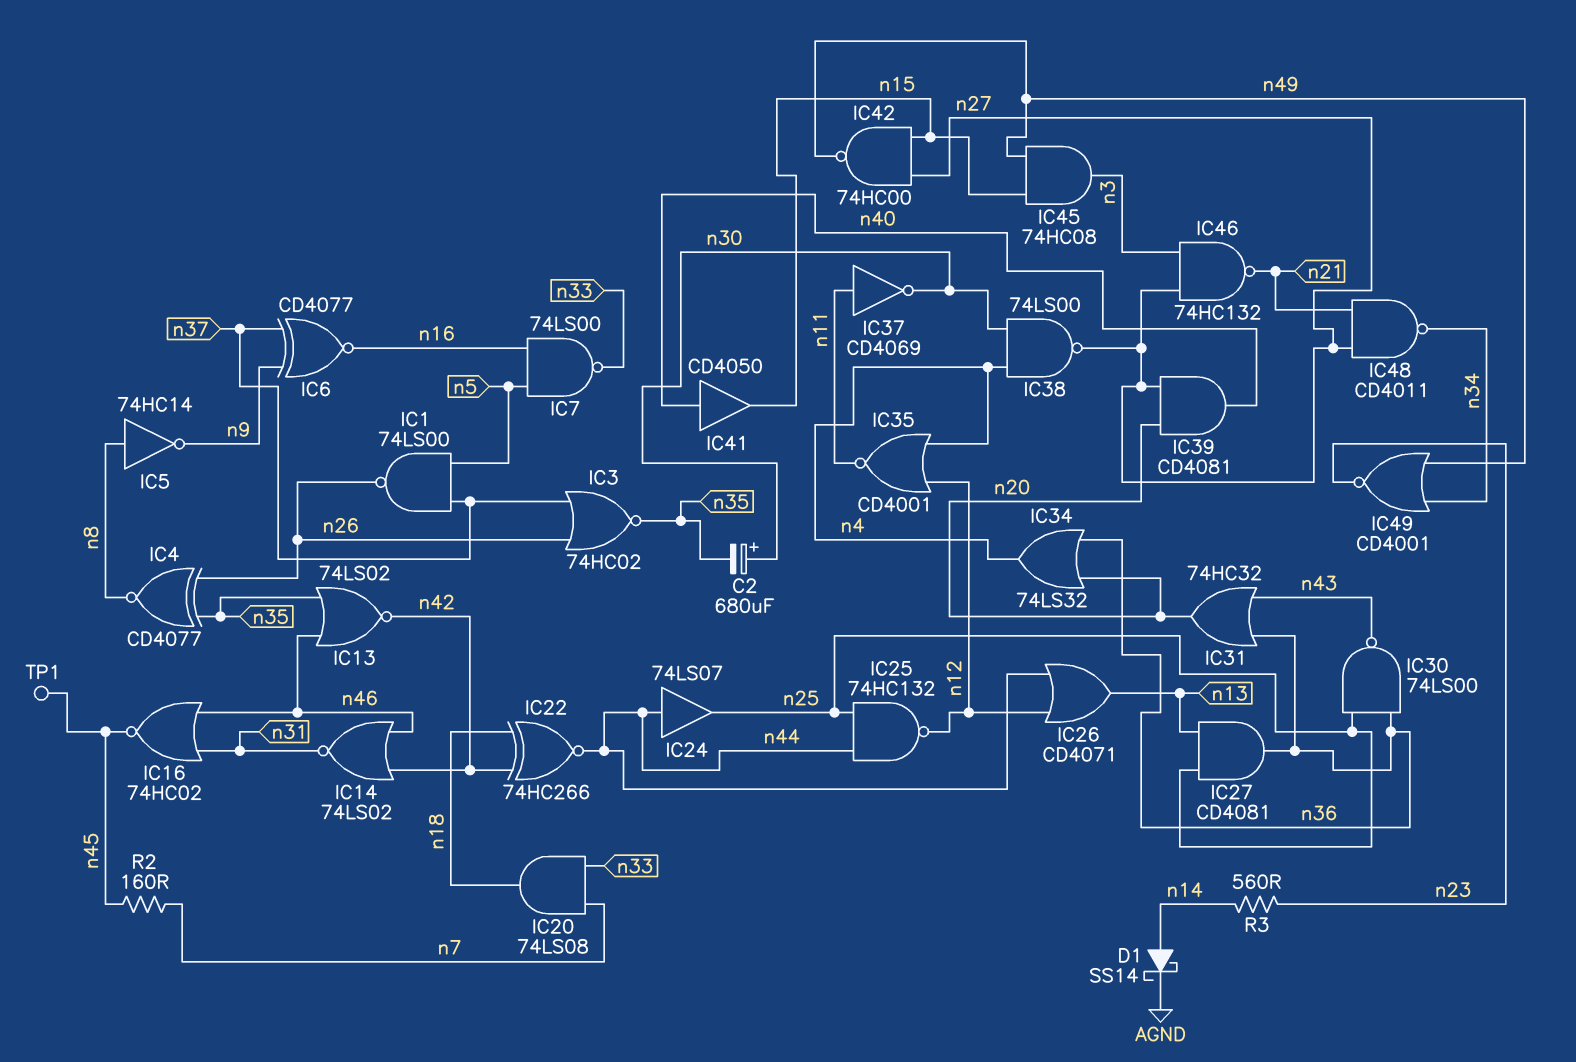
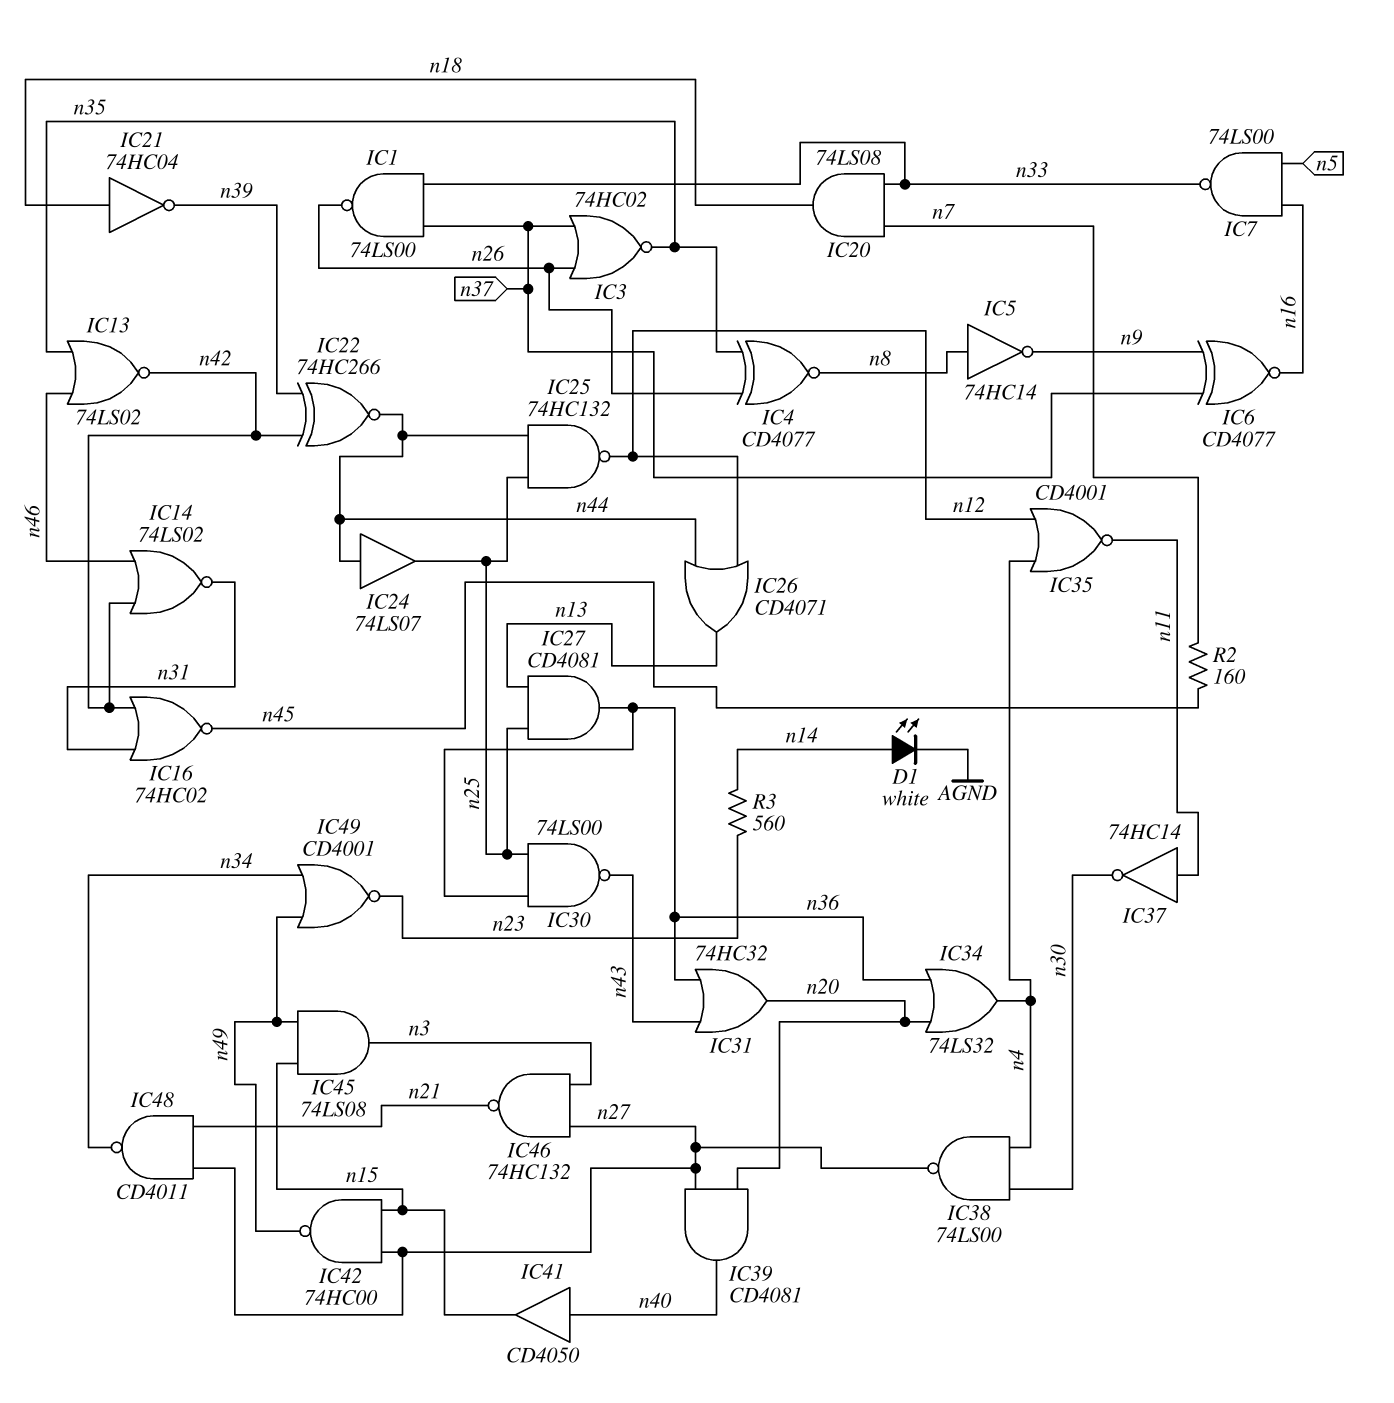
C2: 680uF (plus n30, minus n35) -> none
D1: schottky SS14 (A n14, K AGND) -> LED white (A n14, K AGND)
IC1: NAND 74LS00 (in n5, in n37, out n26) -> NAND 74LS00 (in n33, in n37, out n26)
IC16: NOR 74HC02 (in n31, in n46, out n45) -> NOR 74HC02 (in n31, in n42, out n45)
IC21: none -> NOT 74HC04 (in n18, out n39)
IC22: XNOR 74HC266 (in n18, in n42, out n44) -> XNOR 74HC266 (in n39, in n42, out n44)
IC37: NOT CD4069 (in n11, out n30) -> NOT 74HC14 (in n11, out n30)
IC45: AND 74HC08 (in n15, in n49, out n3) -> AND 74LS08 (in n15, in n49, out n3)
TP1: test point (n45) -> none

